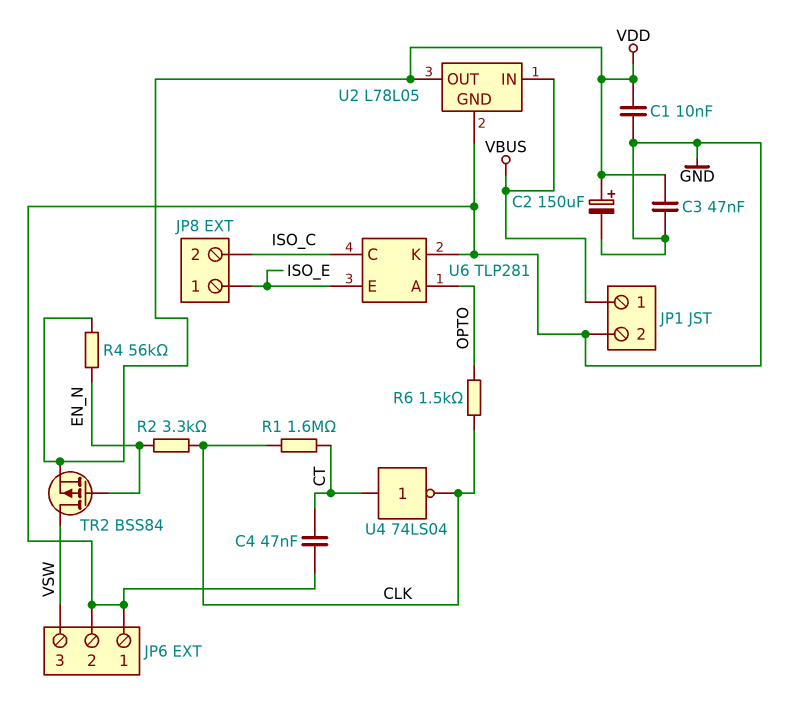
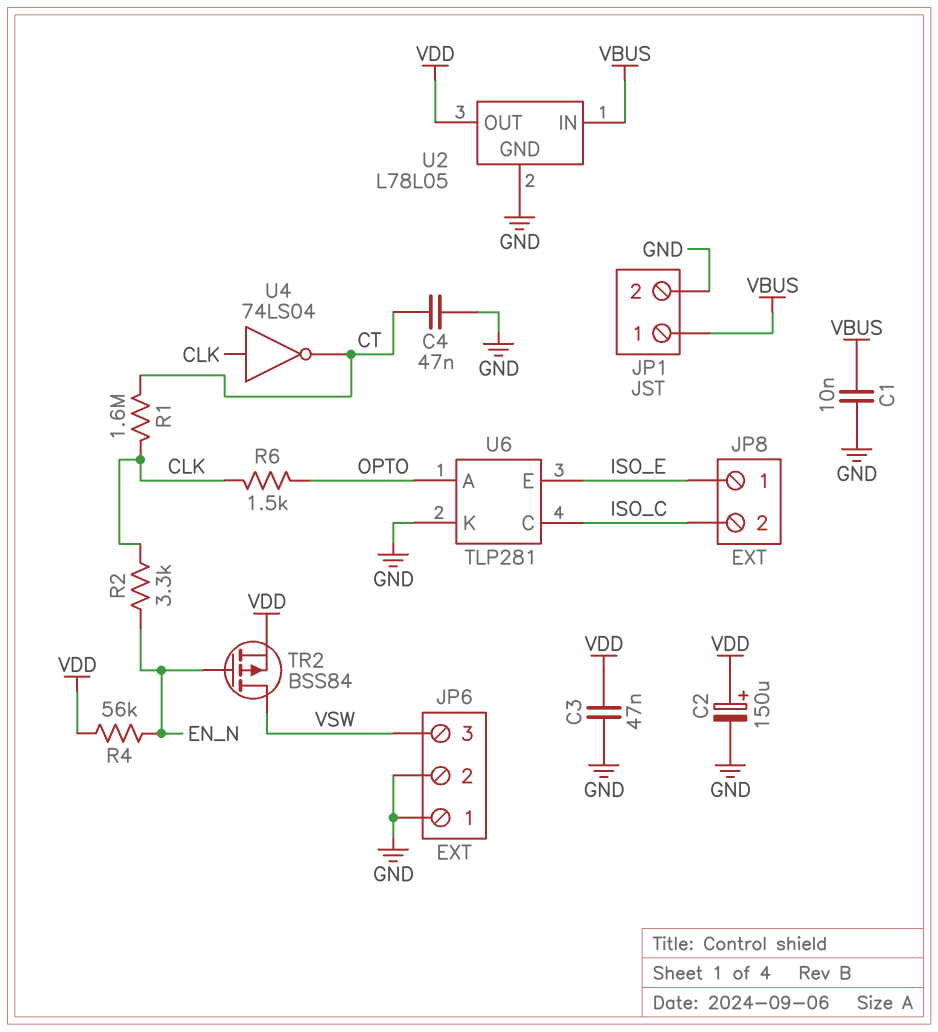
C1: 10nF (GND, VDD) -> 10nF (GND, VBUS)
U4: NOT 74LS04 (in CT, out CLK) -> NOT 74LS04 (in CLK, out CT)

